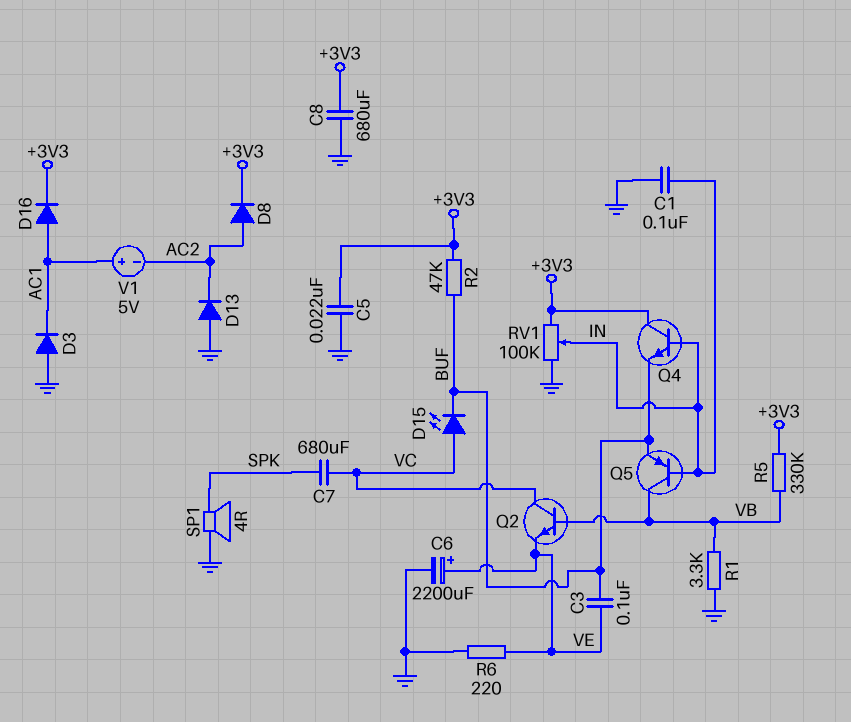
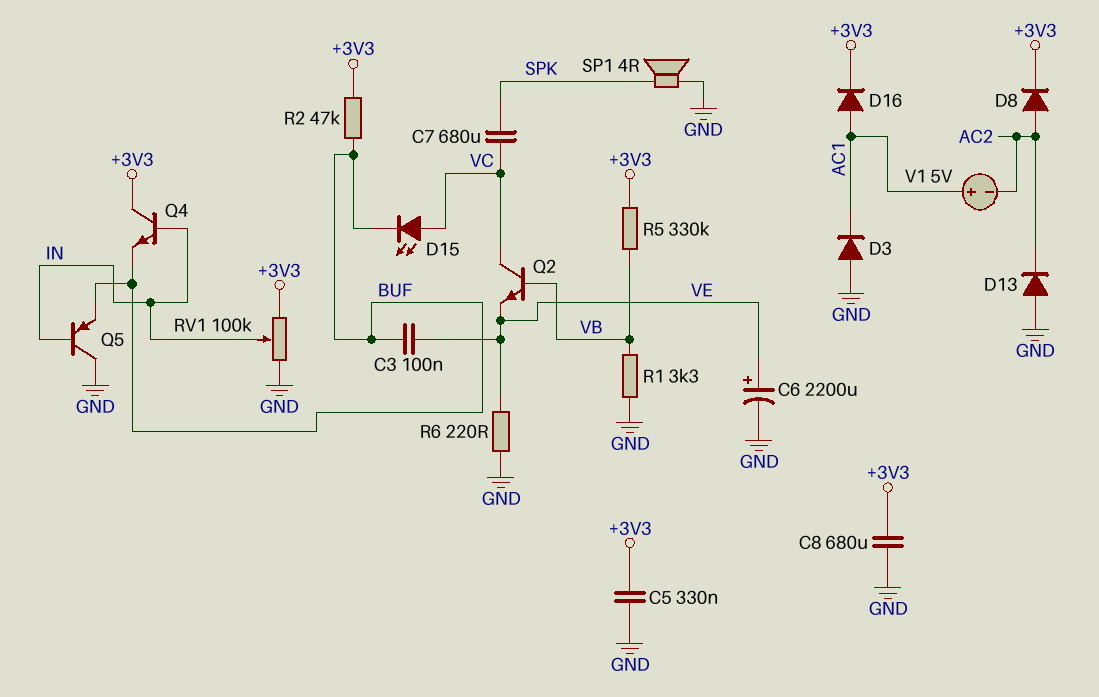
C1: 100nF (GND, IN) -> none
C5: 22nF (+3V3, GND) -> 330nF (+3V3, GND)
Q5: PNP (B IN, C VB, E BUF) -> PNP (B IN, C GND, E BUF)

